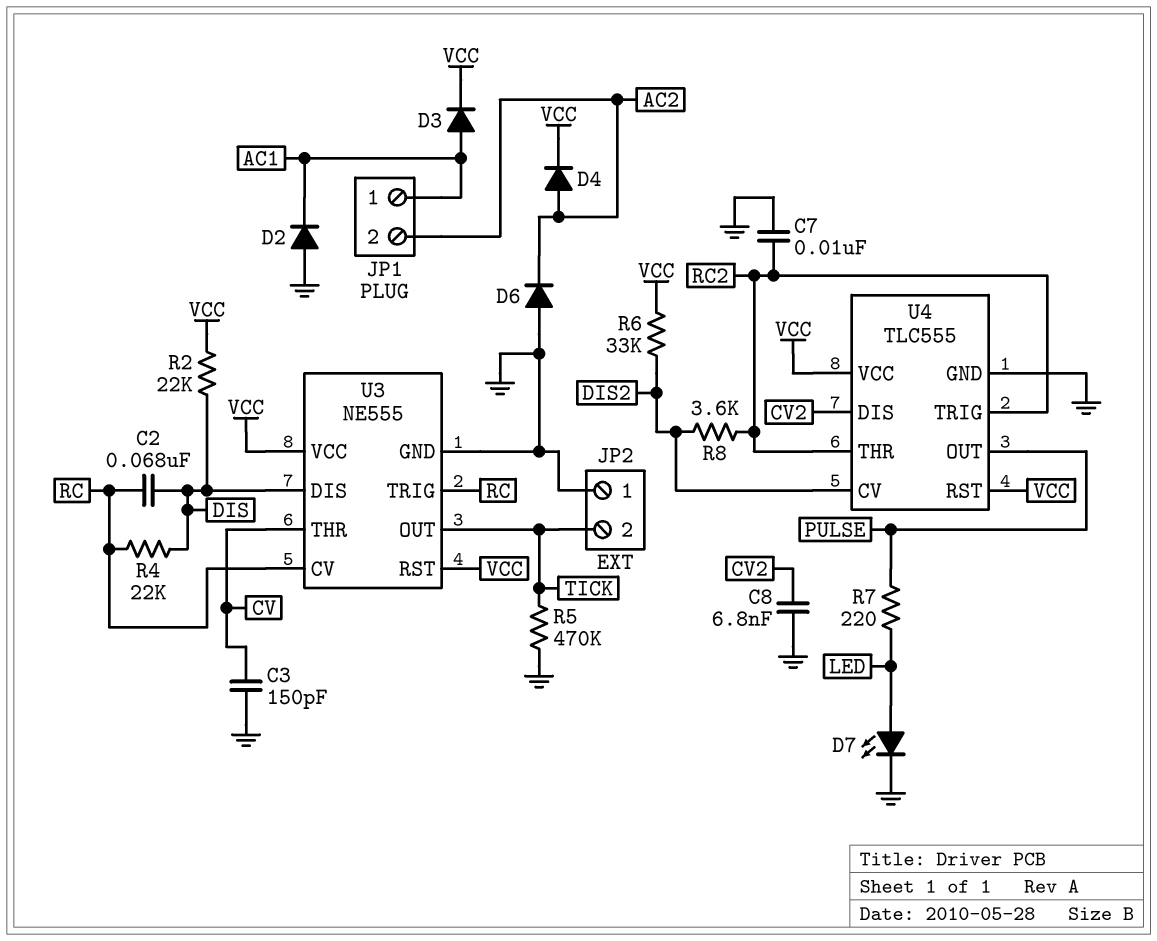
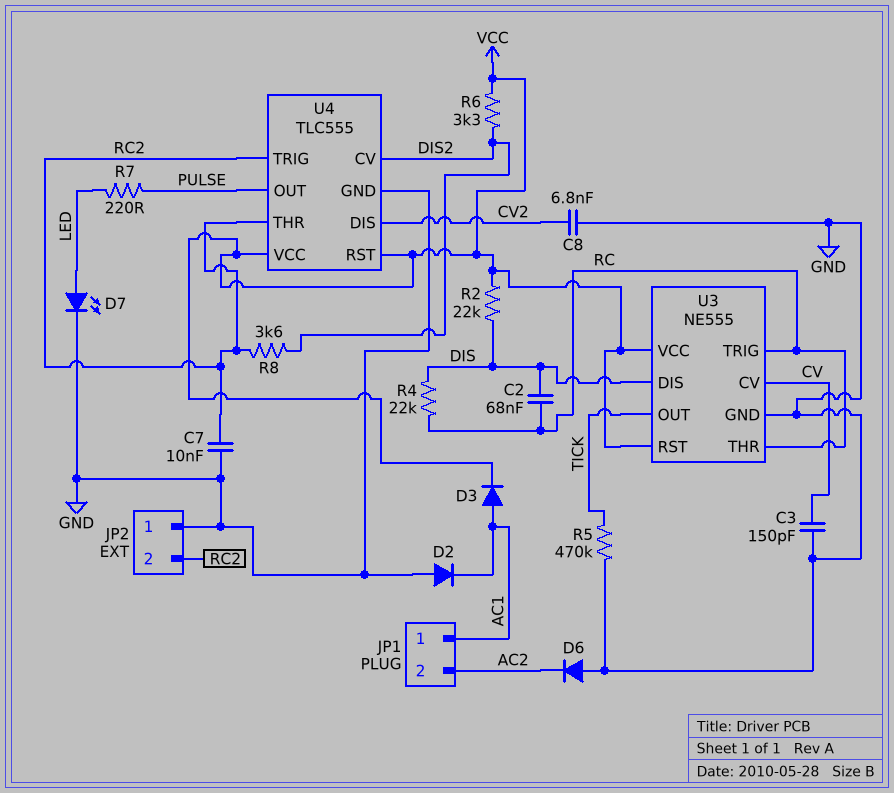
D4: diode (A AC2, K VCC) -> none
JP2 pin 2: TICK -> RC2
R6: 33k (DIS2, VCC) -> 3.3k (DIS2, VCC)
U3 pin CV: RC -> CV
U3 pin THR: CV -> RC

